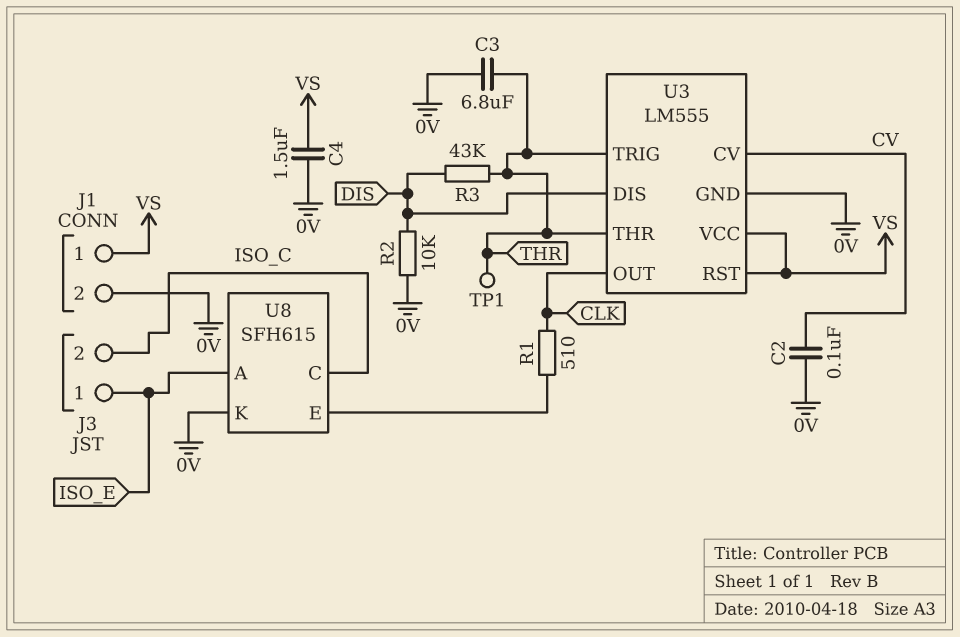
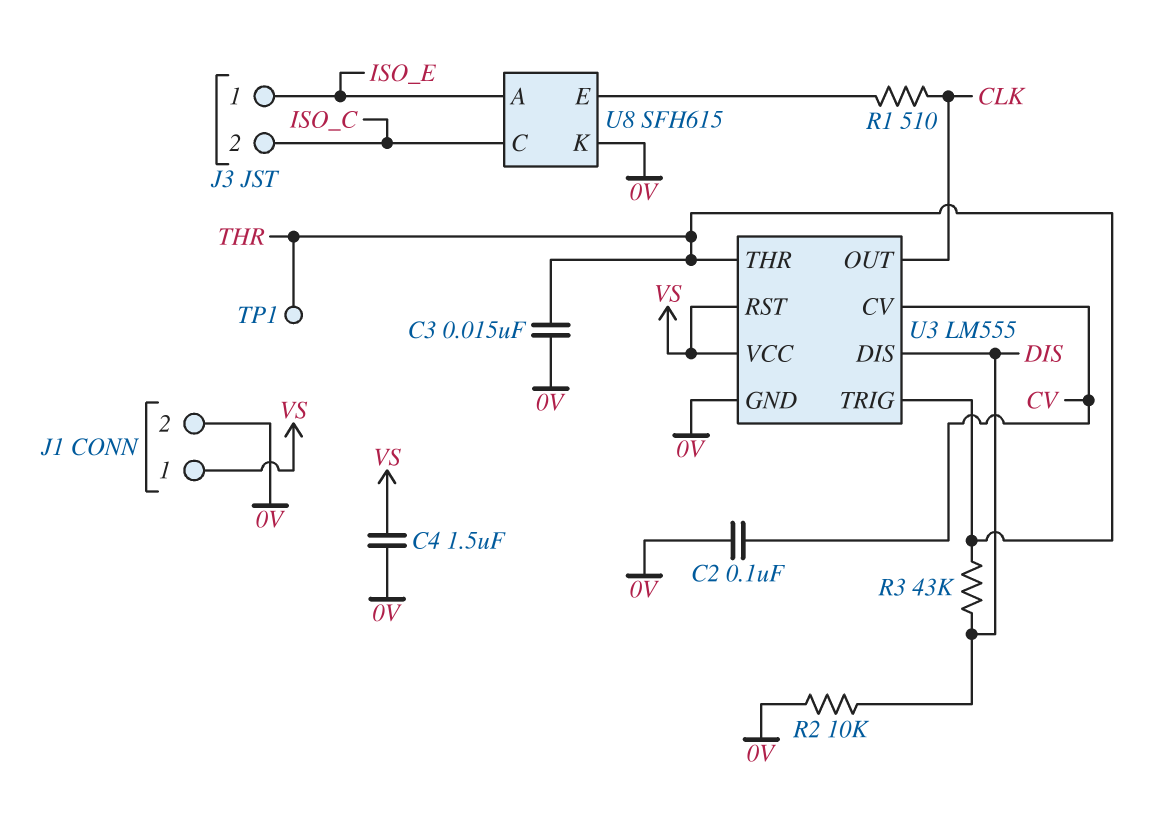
C3: 6.8uF (0V, THR) -> 15nF (0V, THR)

